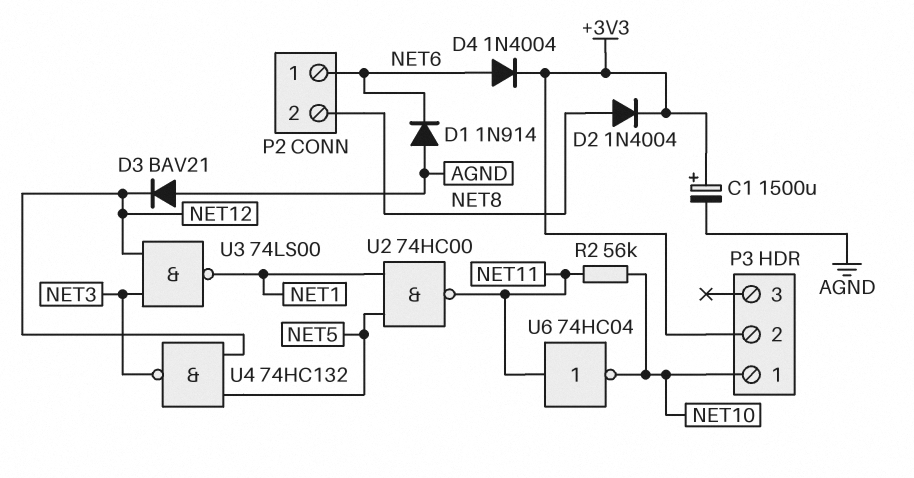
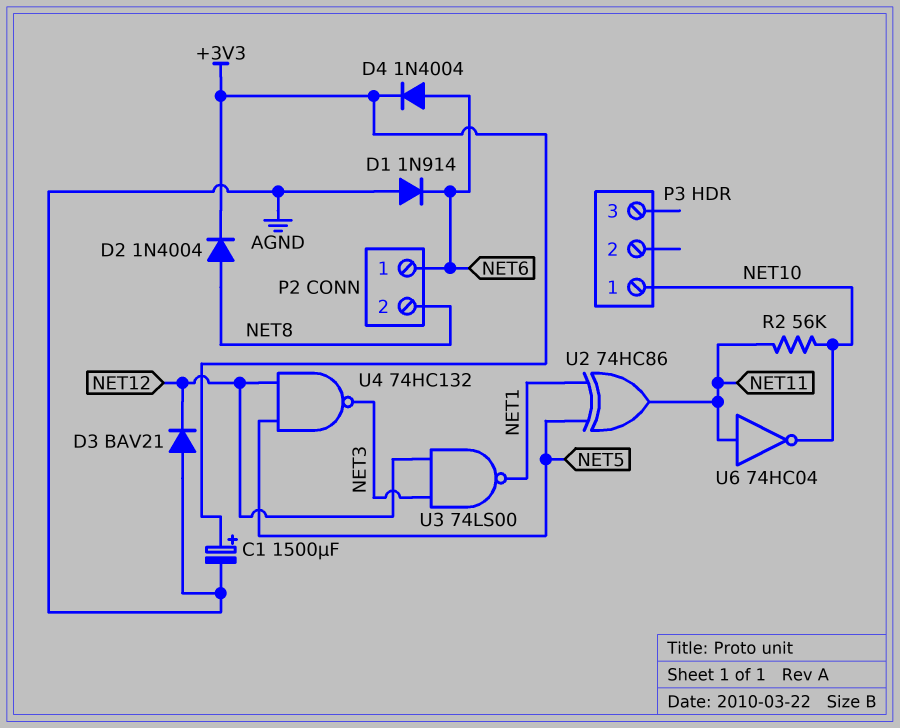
P3 pin 2: +3V3 -> none
U2: NAND 74HC00 (in NET1, in NET5, out NET11) -> XOR 74HC86 (in NET1, in NET5, out NET11)

